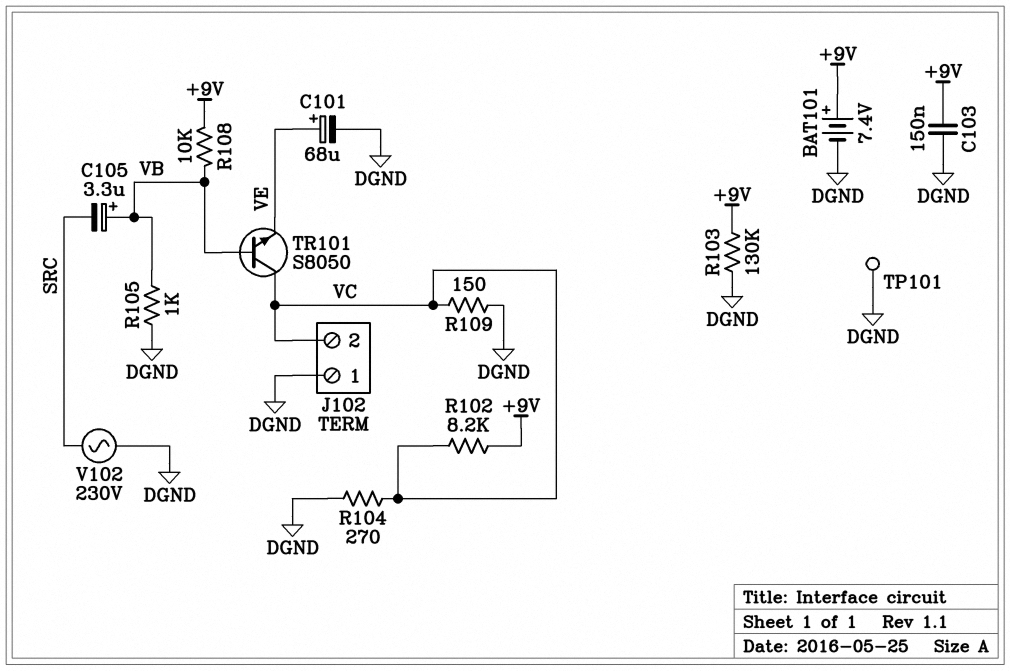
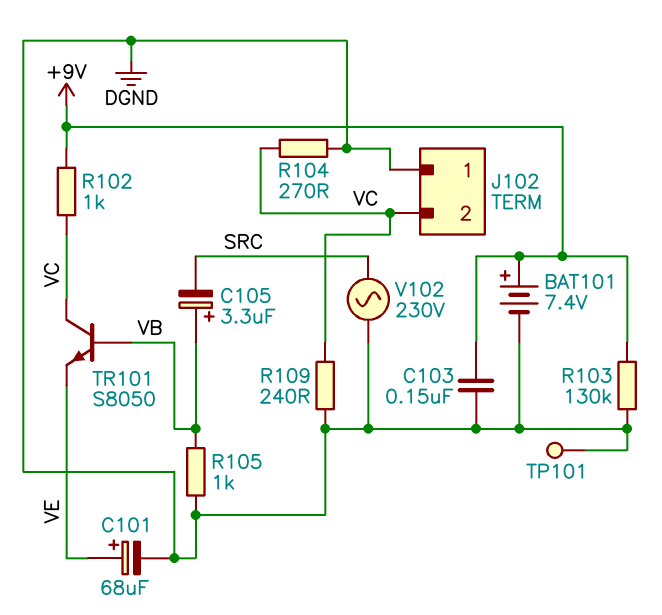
R102: 8.2k (+9V, VC) -> 1k (+9V, VC)
R108: 10k (+9V, VB) -> none
R109: 150 (DGND, VC) -> 240 (DGND, VC)

